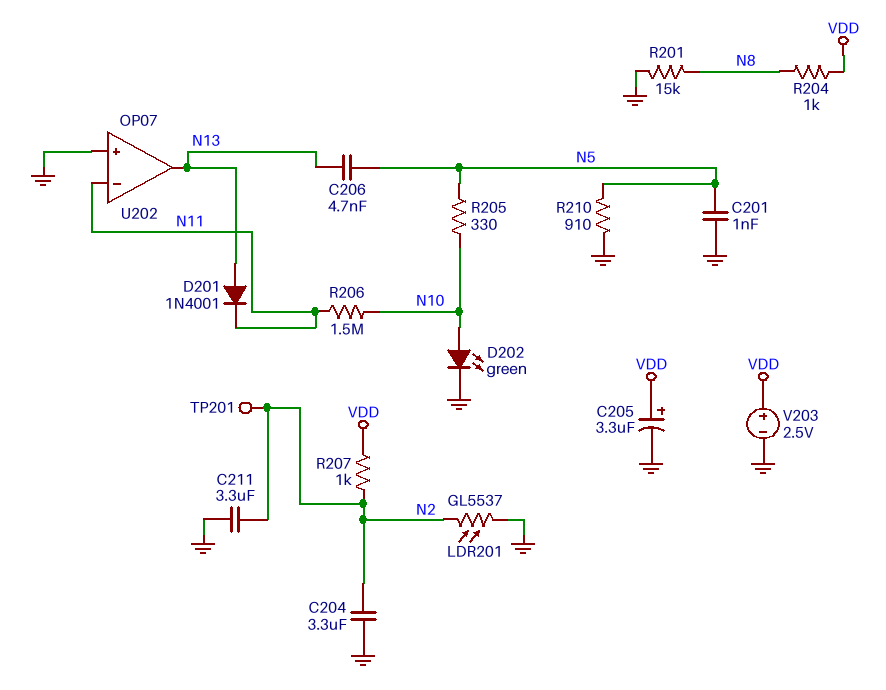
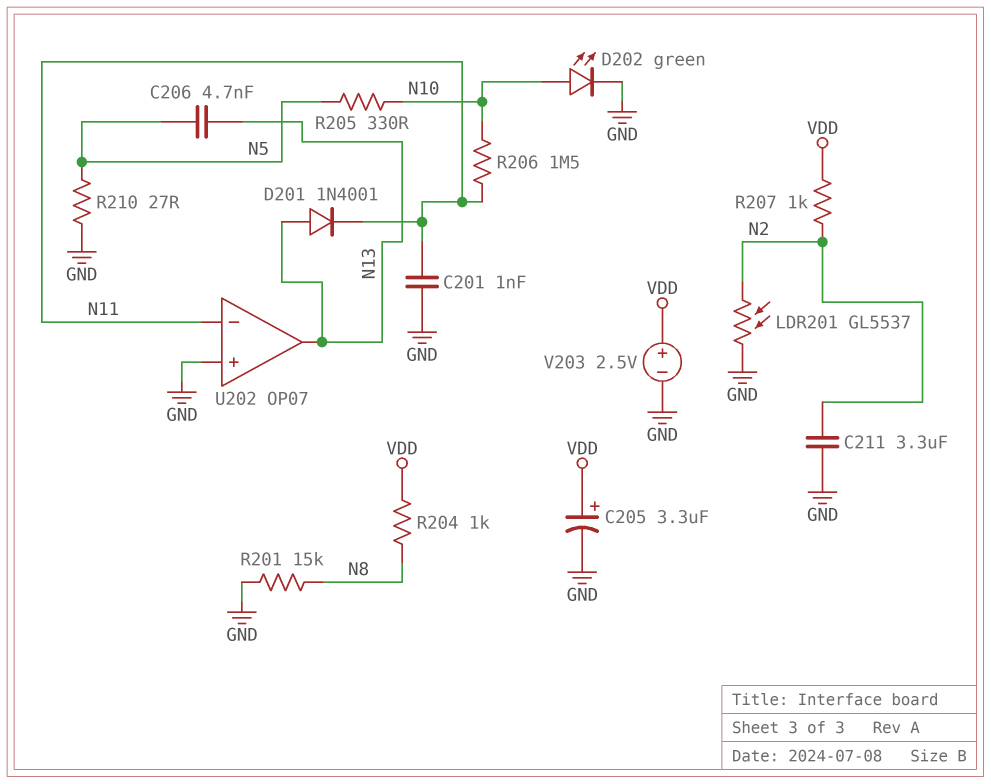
C201: 1nF (GND, N5) -> 1nF (GND, N11)
C204: 3.3uF (GND, N2) -> none
R210: 910 (GND, N5) -> 27 (GND, N5)
TP201: test point (N2) -> none

